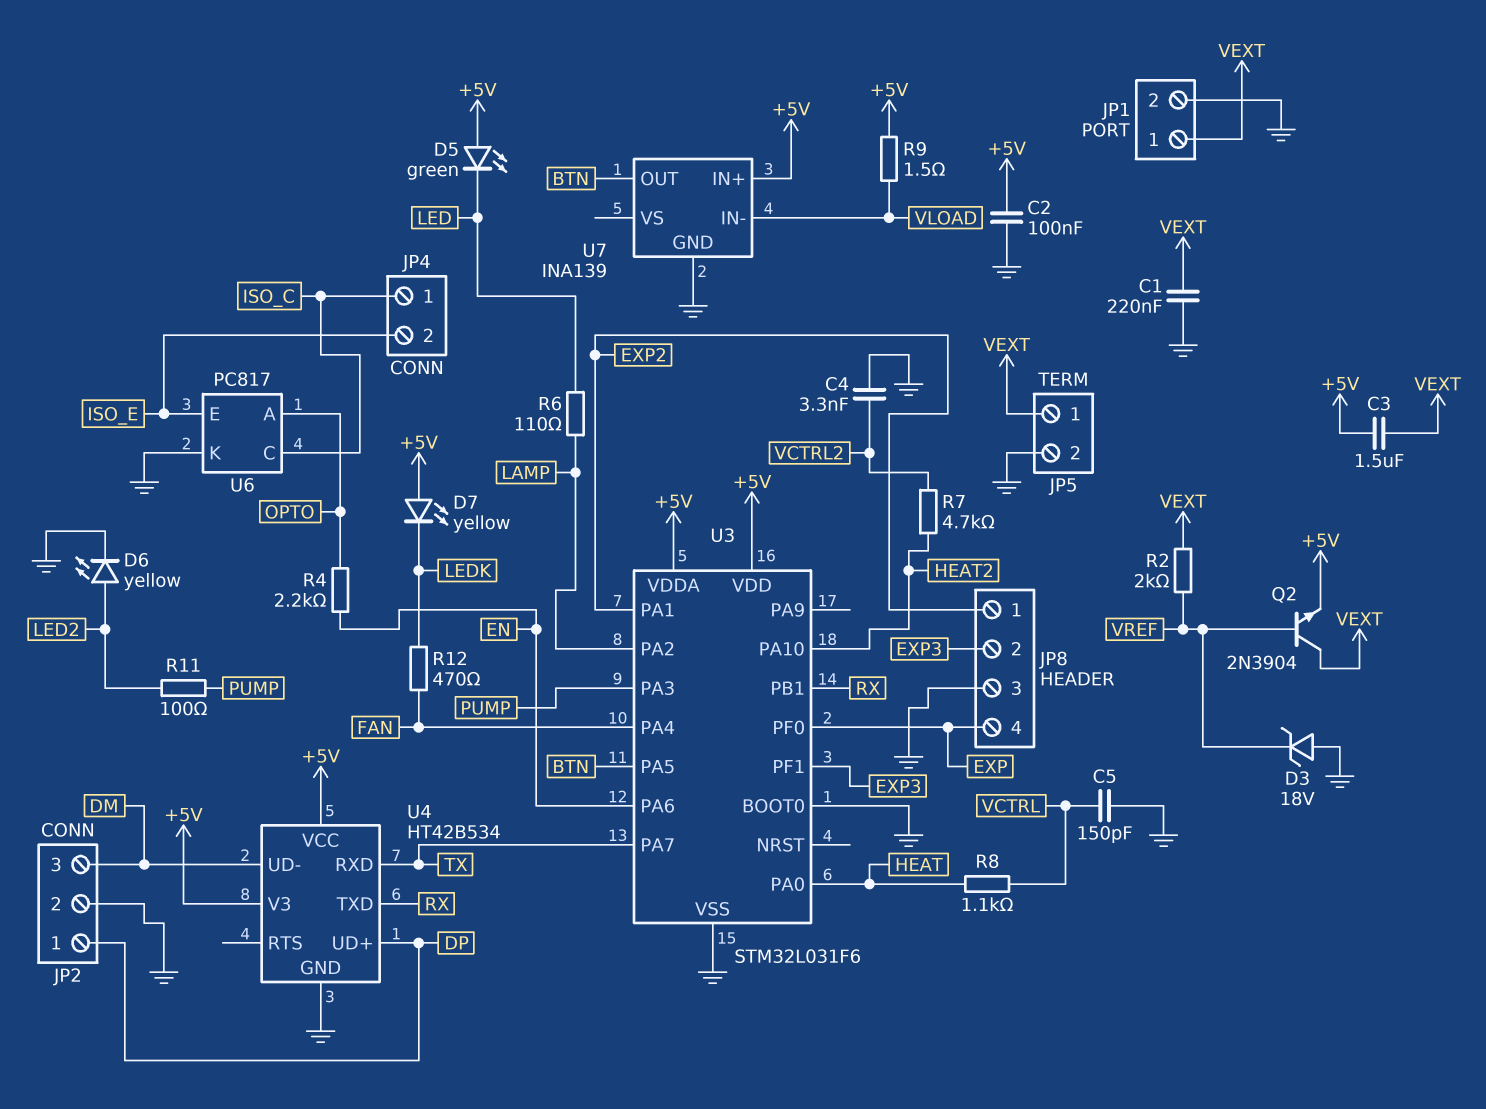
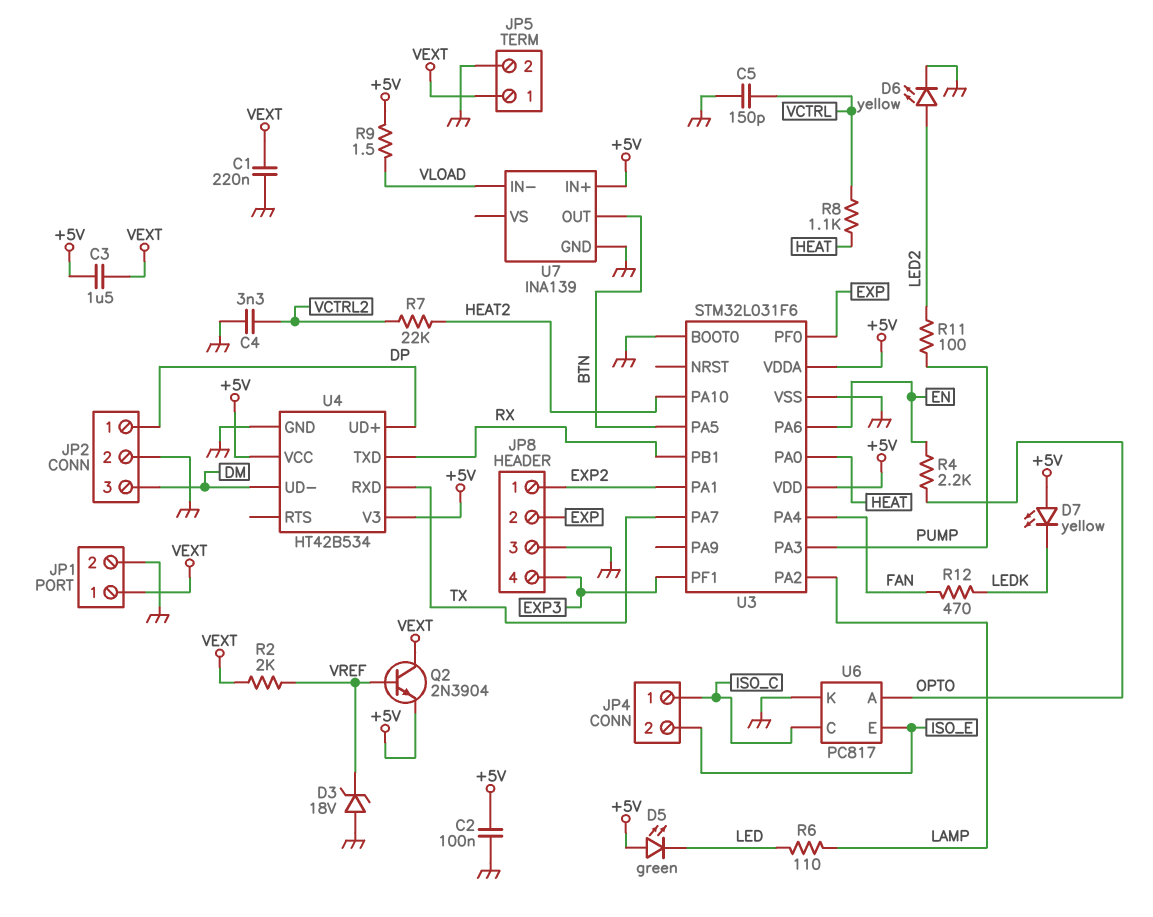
JP8 pin 2: EXP3 -> EXP
JP8 pin 4: EXP -> EXP3
R7: 4.7k (HEAT2, VCTRL2) -> 22k (HEAT2, VCTRL2)

